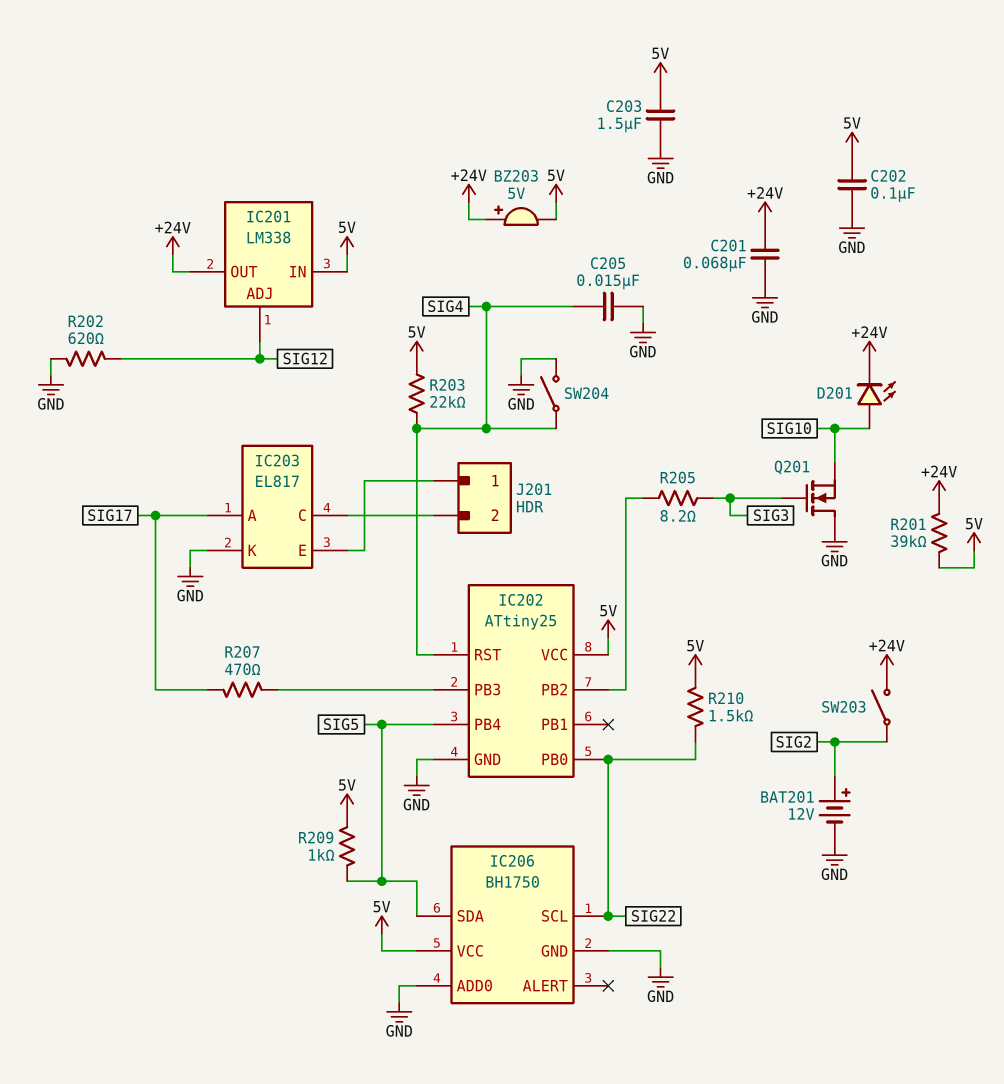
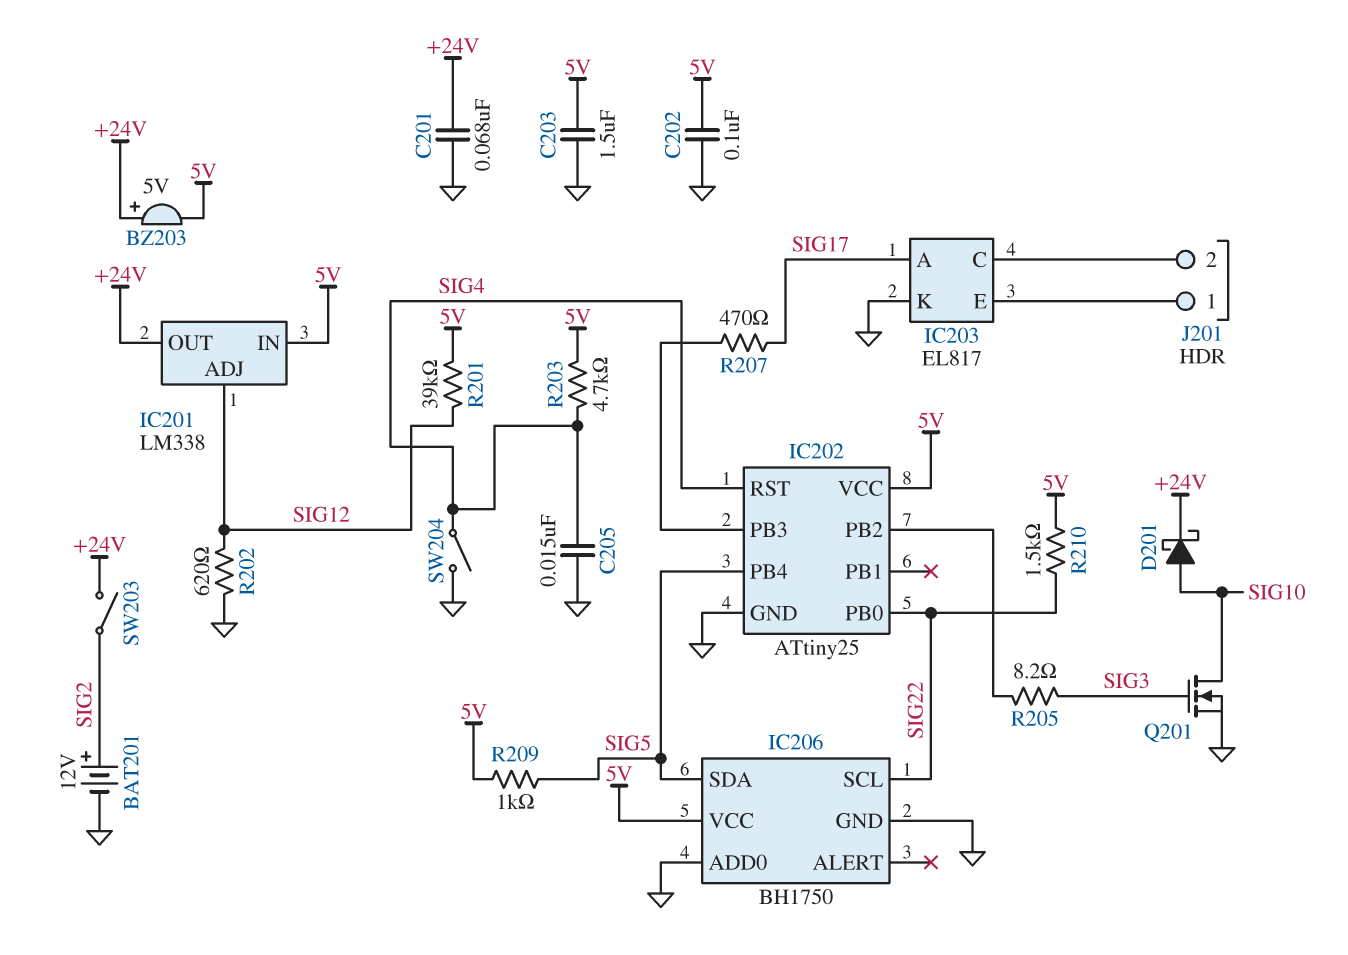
D201: LED (A SIG10, K +24V) -> schottky (A SIG10, K +24V)
Q201: NMOS (G SIG3, D GND, S SIG10) -> NMOS (G SIG3, D SIG10, S GND)
R201: 39k (+24V, 5V) -> 39k (5V, SIG12)
R203: 22k (5V, SIG4) -> 4.7k (5V, SIG4)

